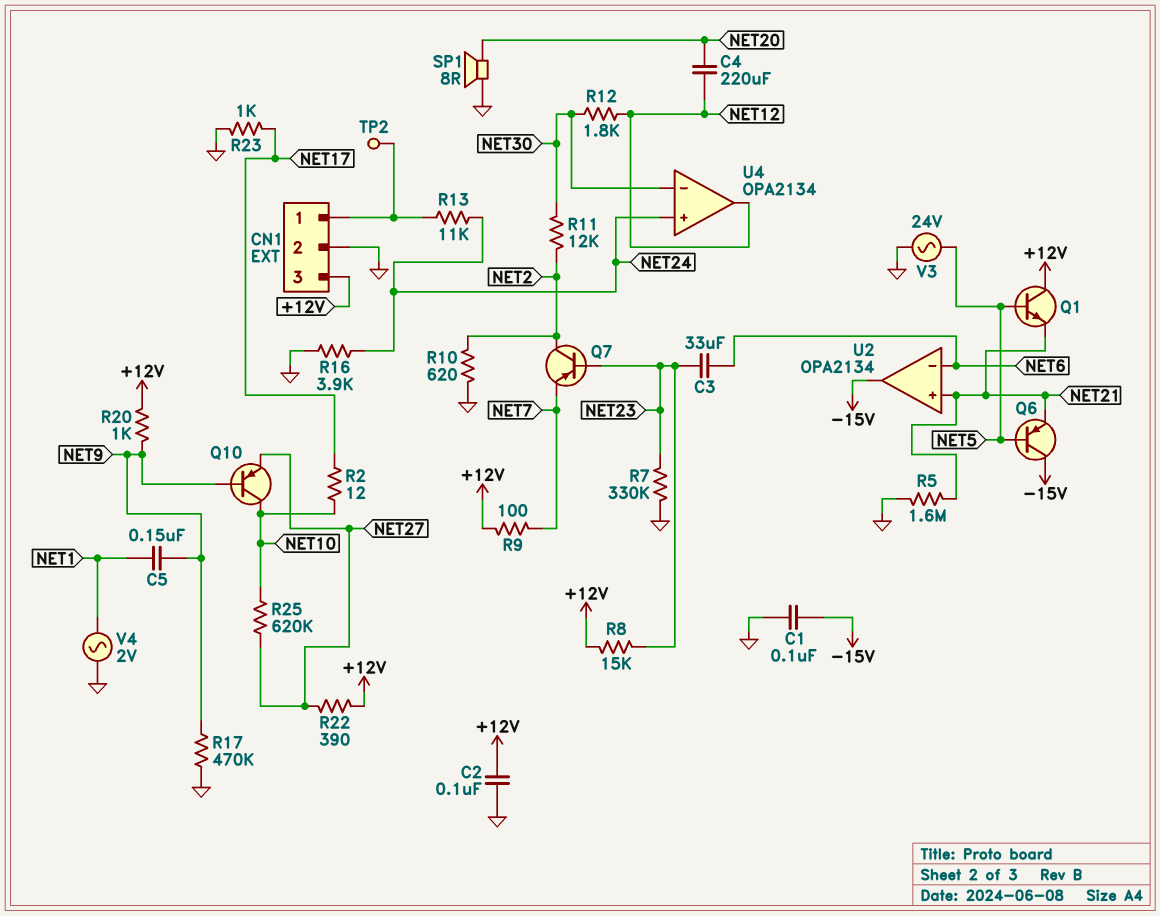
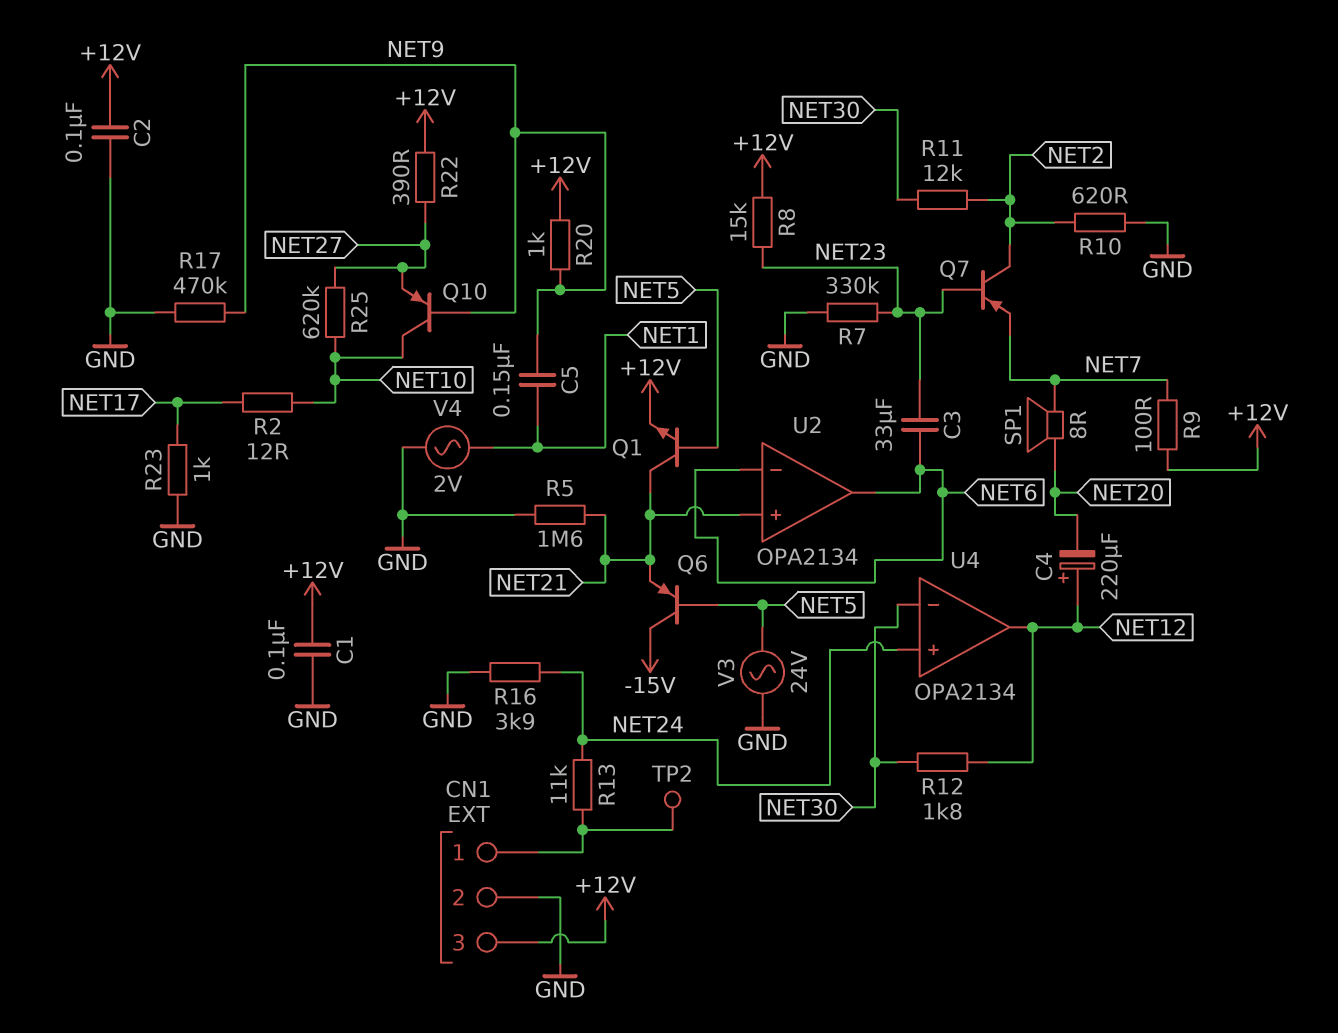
C1: 100nF (-15V, GND) -> 100nF (+12V, GND)
C4: 220uF (NET12, NET20) -> 220uF (plus NET12, minus NET20)
Q1: NPN (B NET5, C +12V, E NET21) -> NPN (B NET5, C NET21, E +12V)
SP1: speaker 8R (GND, NET20) -> speaker 8R (NET7, NET20)
U2 pin out: -15V -> NET6

